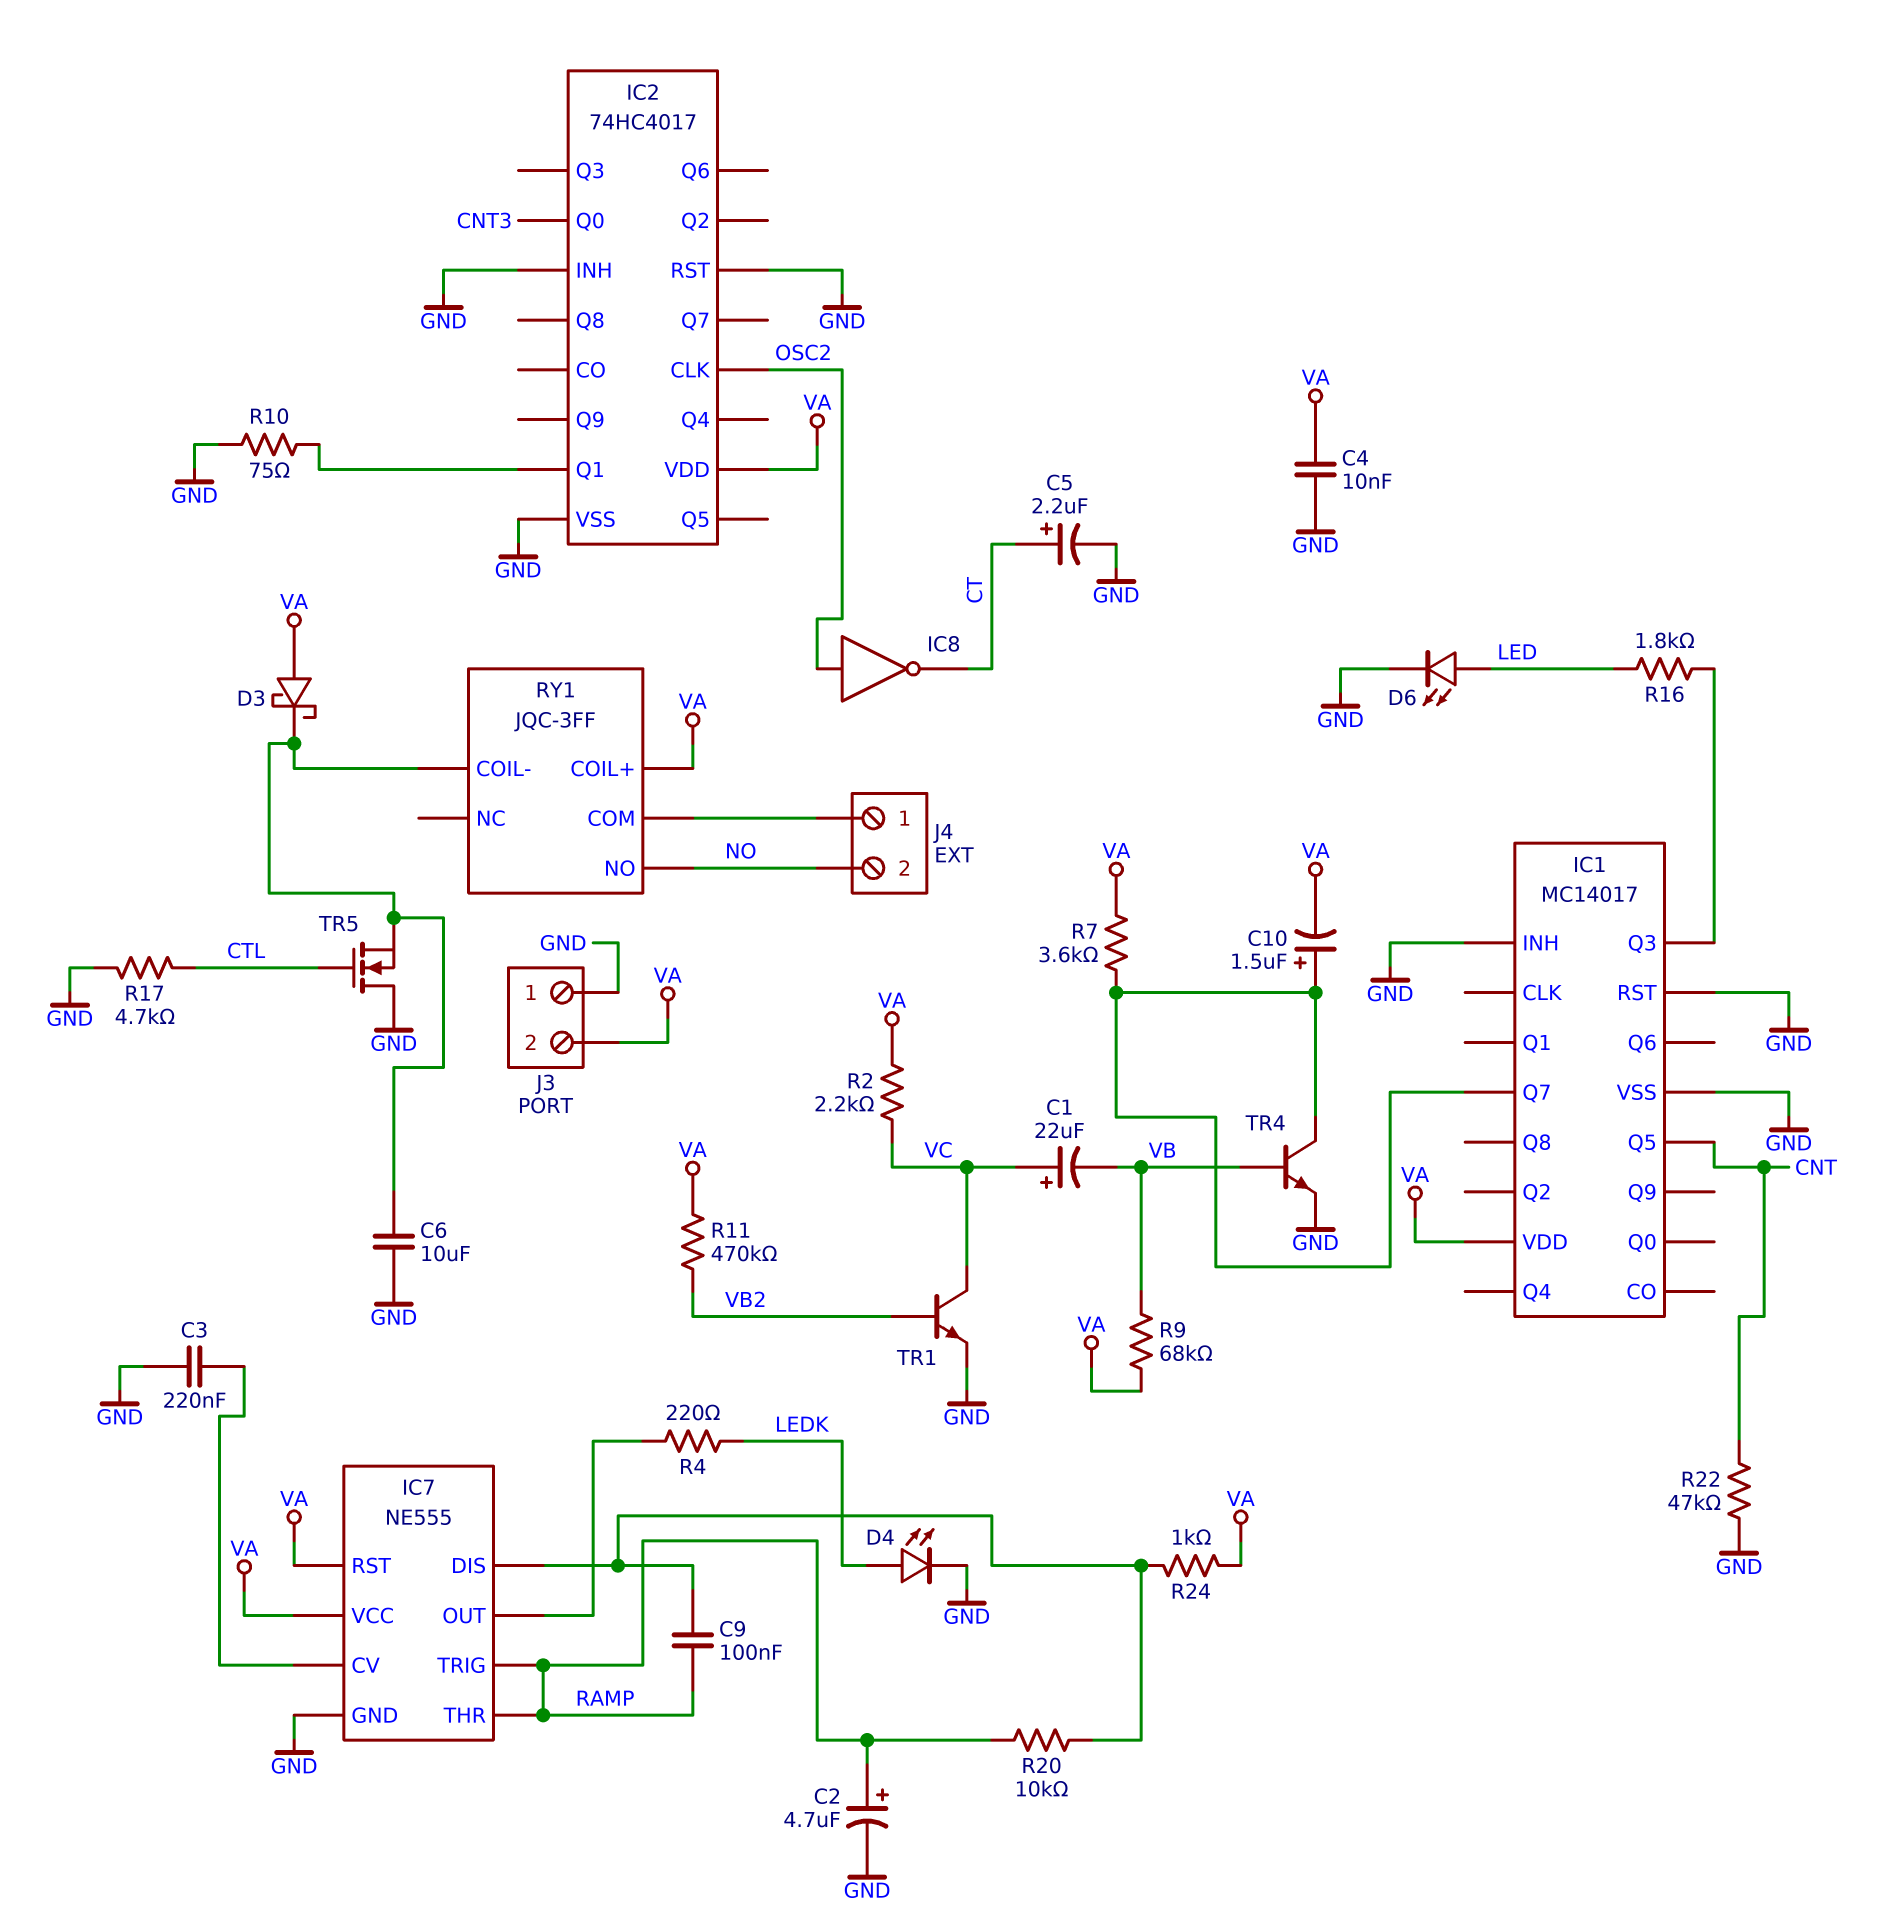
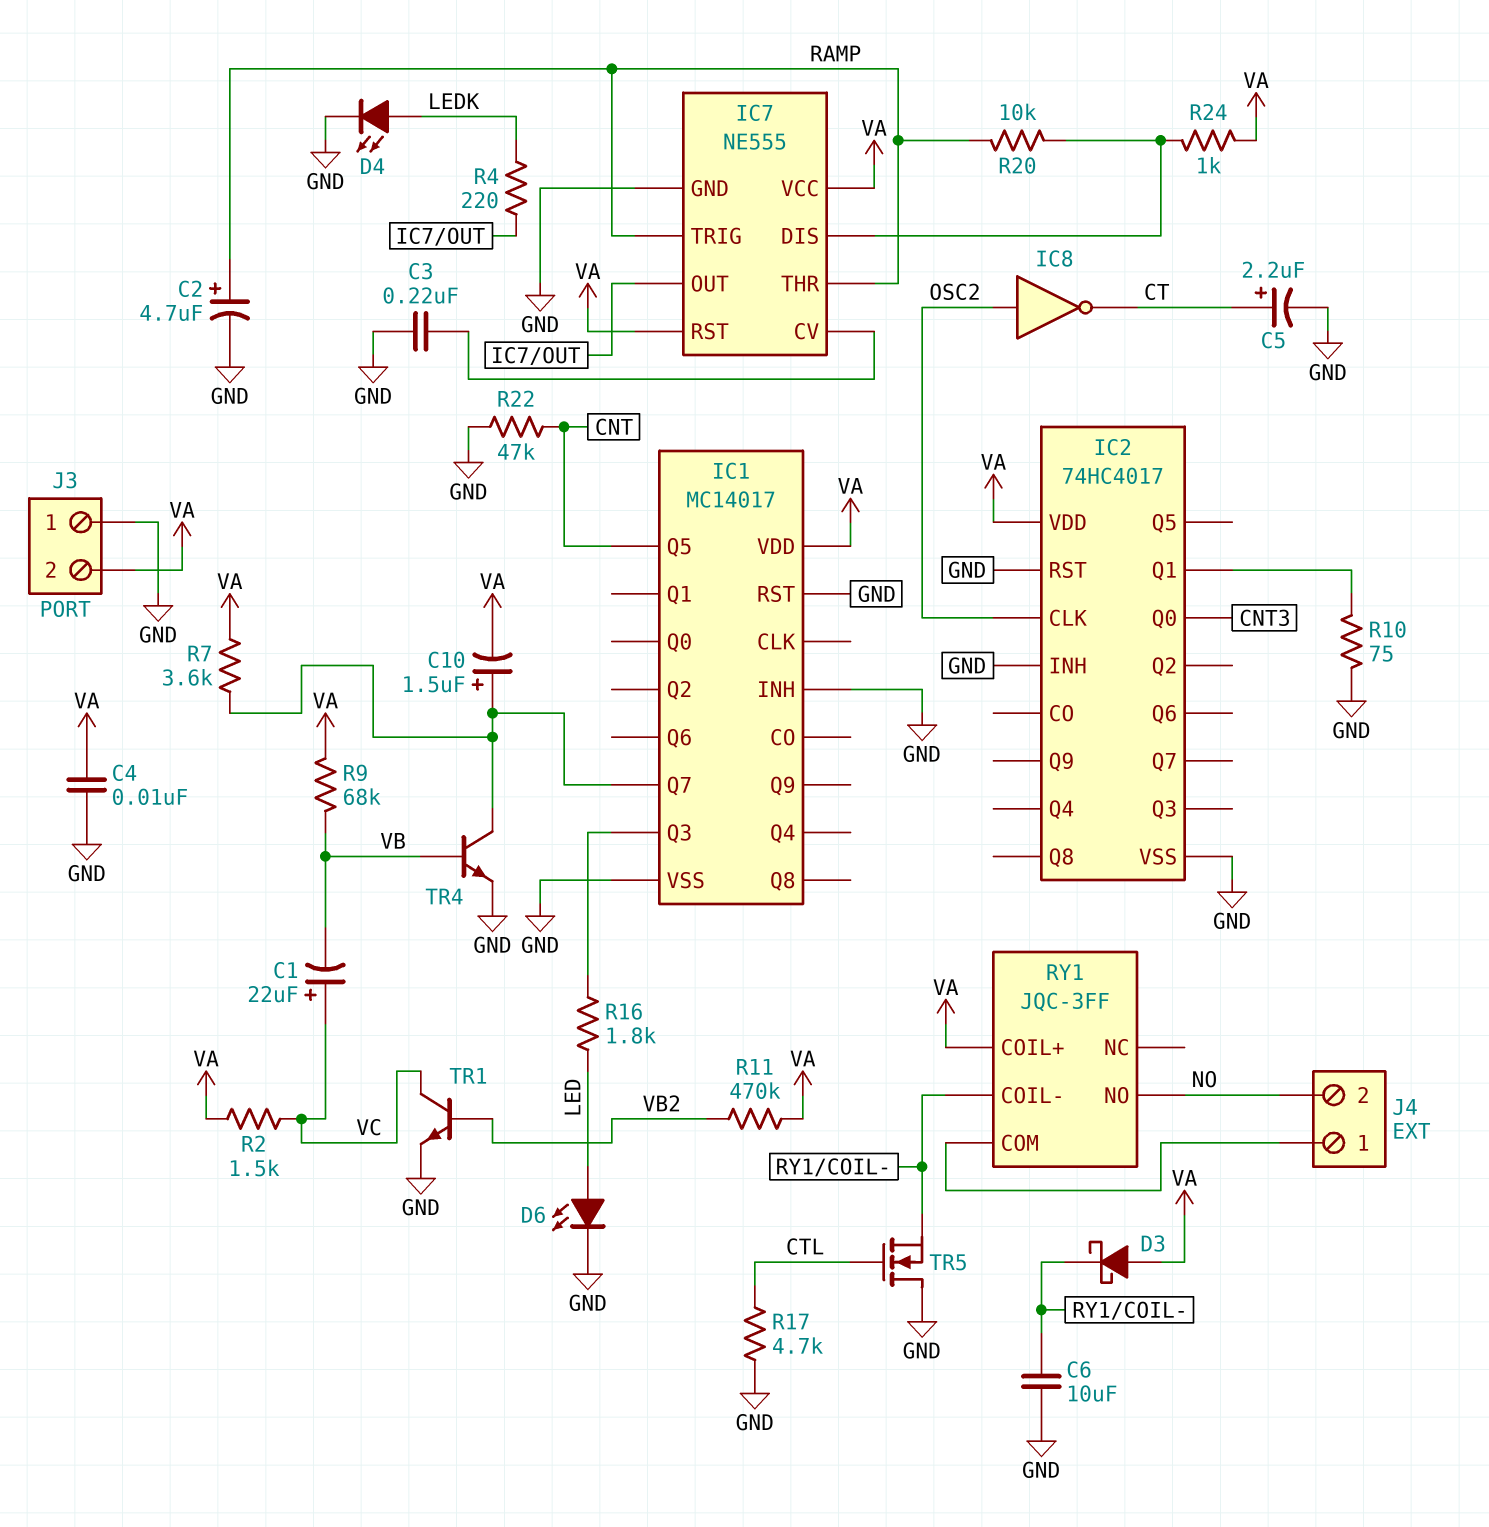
C9: 100nF (IC7/DIS, RAMP) -> none
R2: 2.2k (VA, VC) -> 1.5k (VA, VC)

